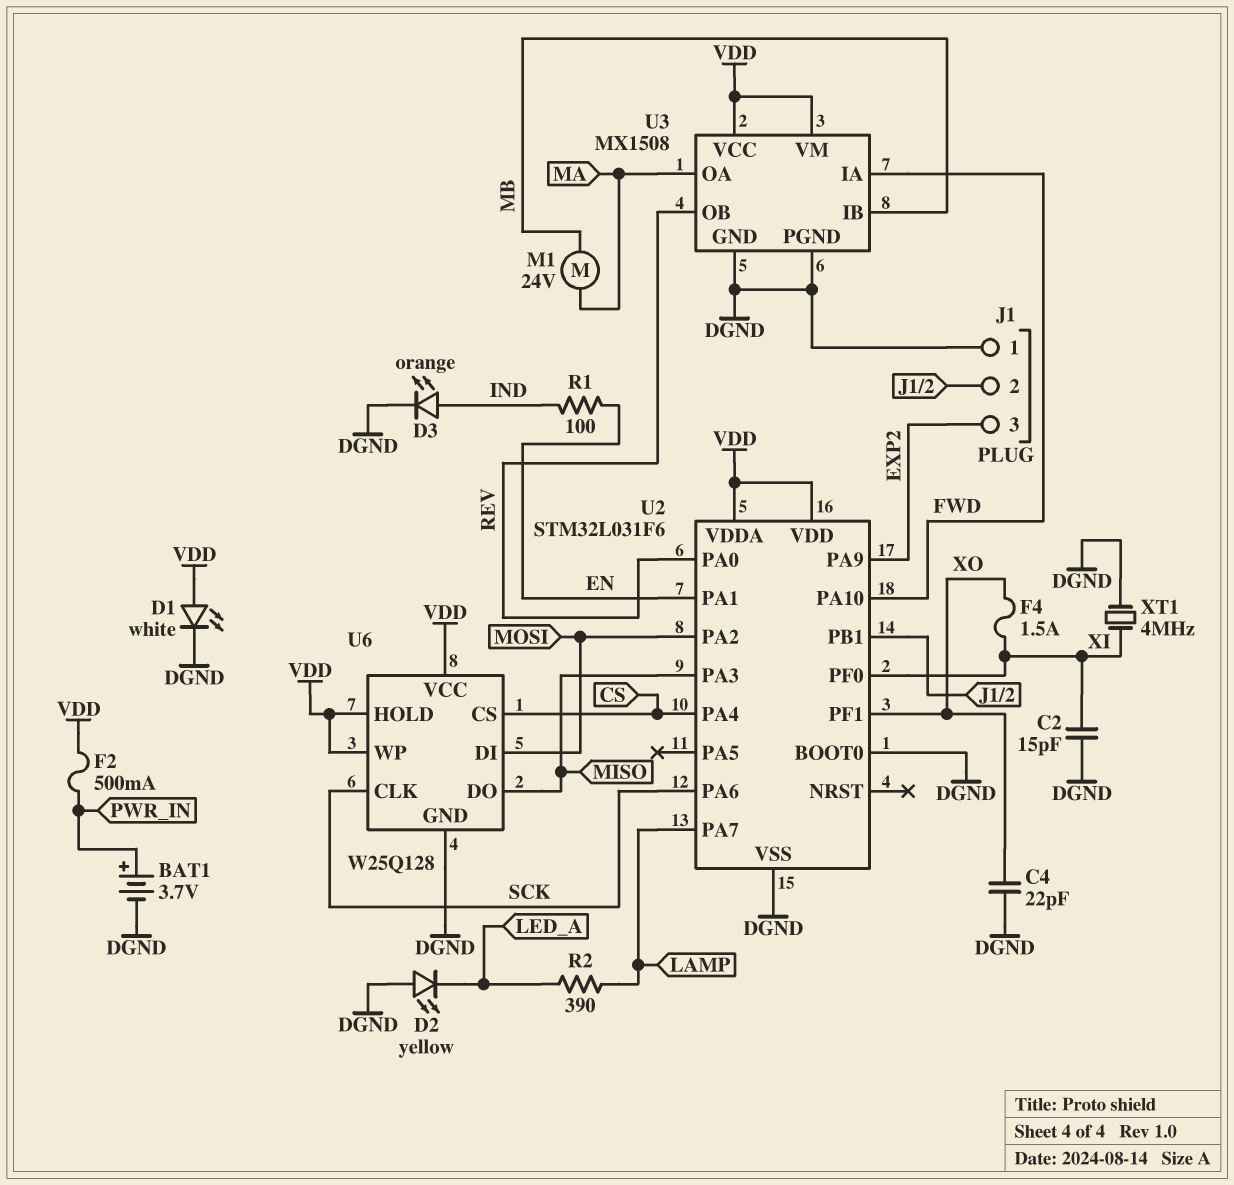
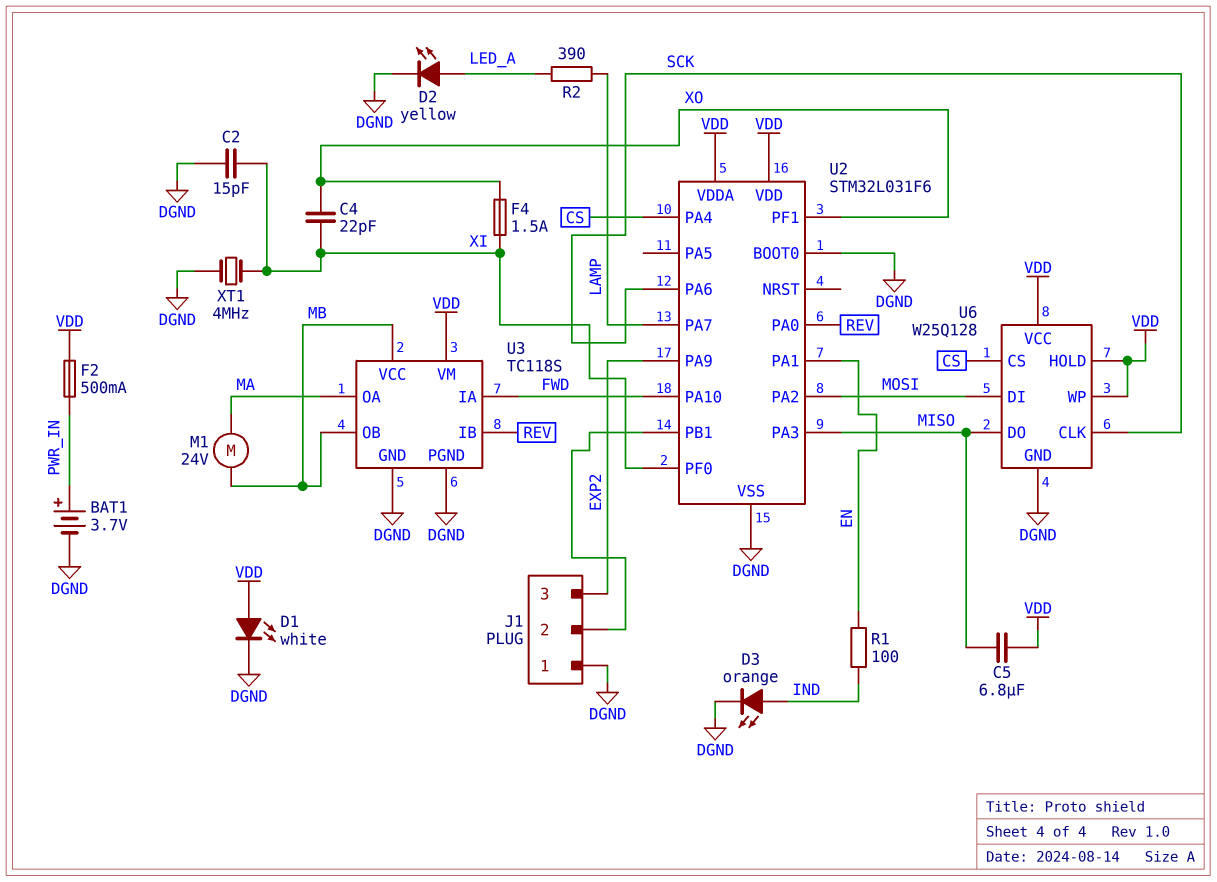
C4: 22pF (DGND, XO) -> 22pF (XI, XO)
C5: none -> 6.8uF (MISO, VDD)
D2: LED yellow (A DGND, K LED_A) -> LED yellow (A LED_A, K DGND)
U3: MX1508 -> TC118S
U3 pin IB: MB -> REV
U3 pin OB: REV -> MB
U3 pin VCC: VDD -> MB

